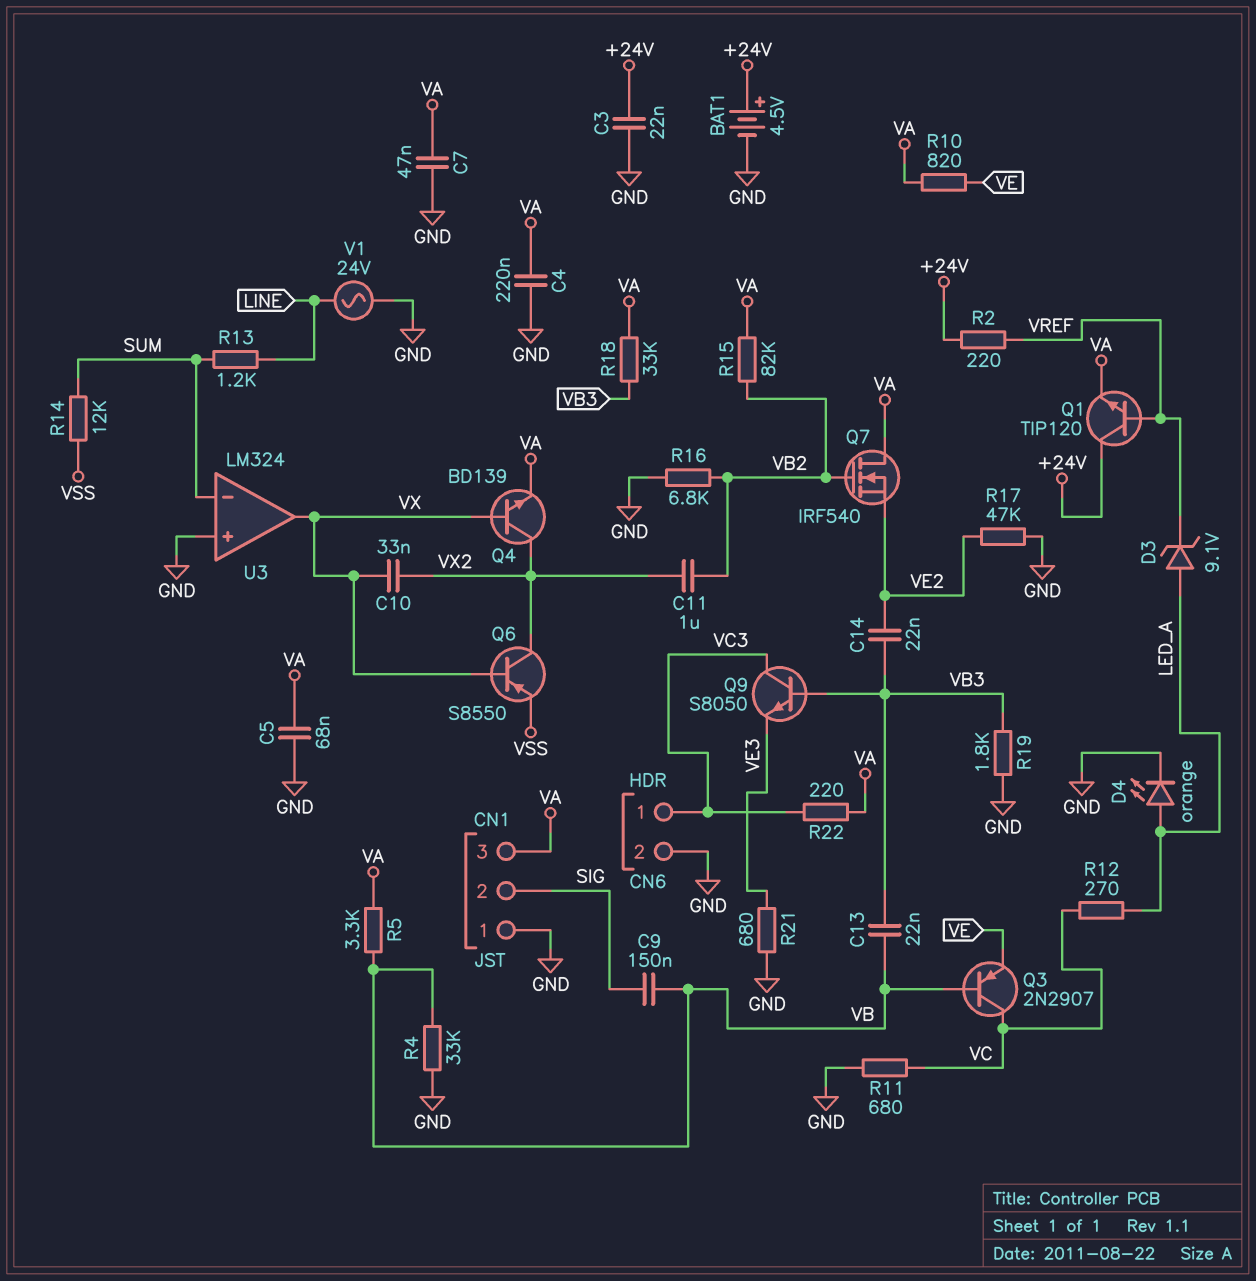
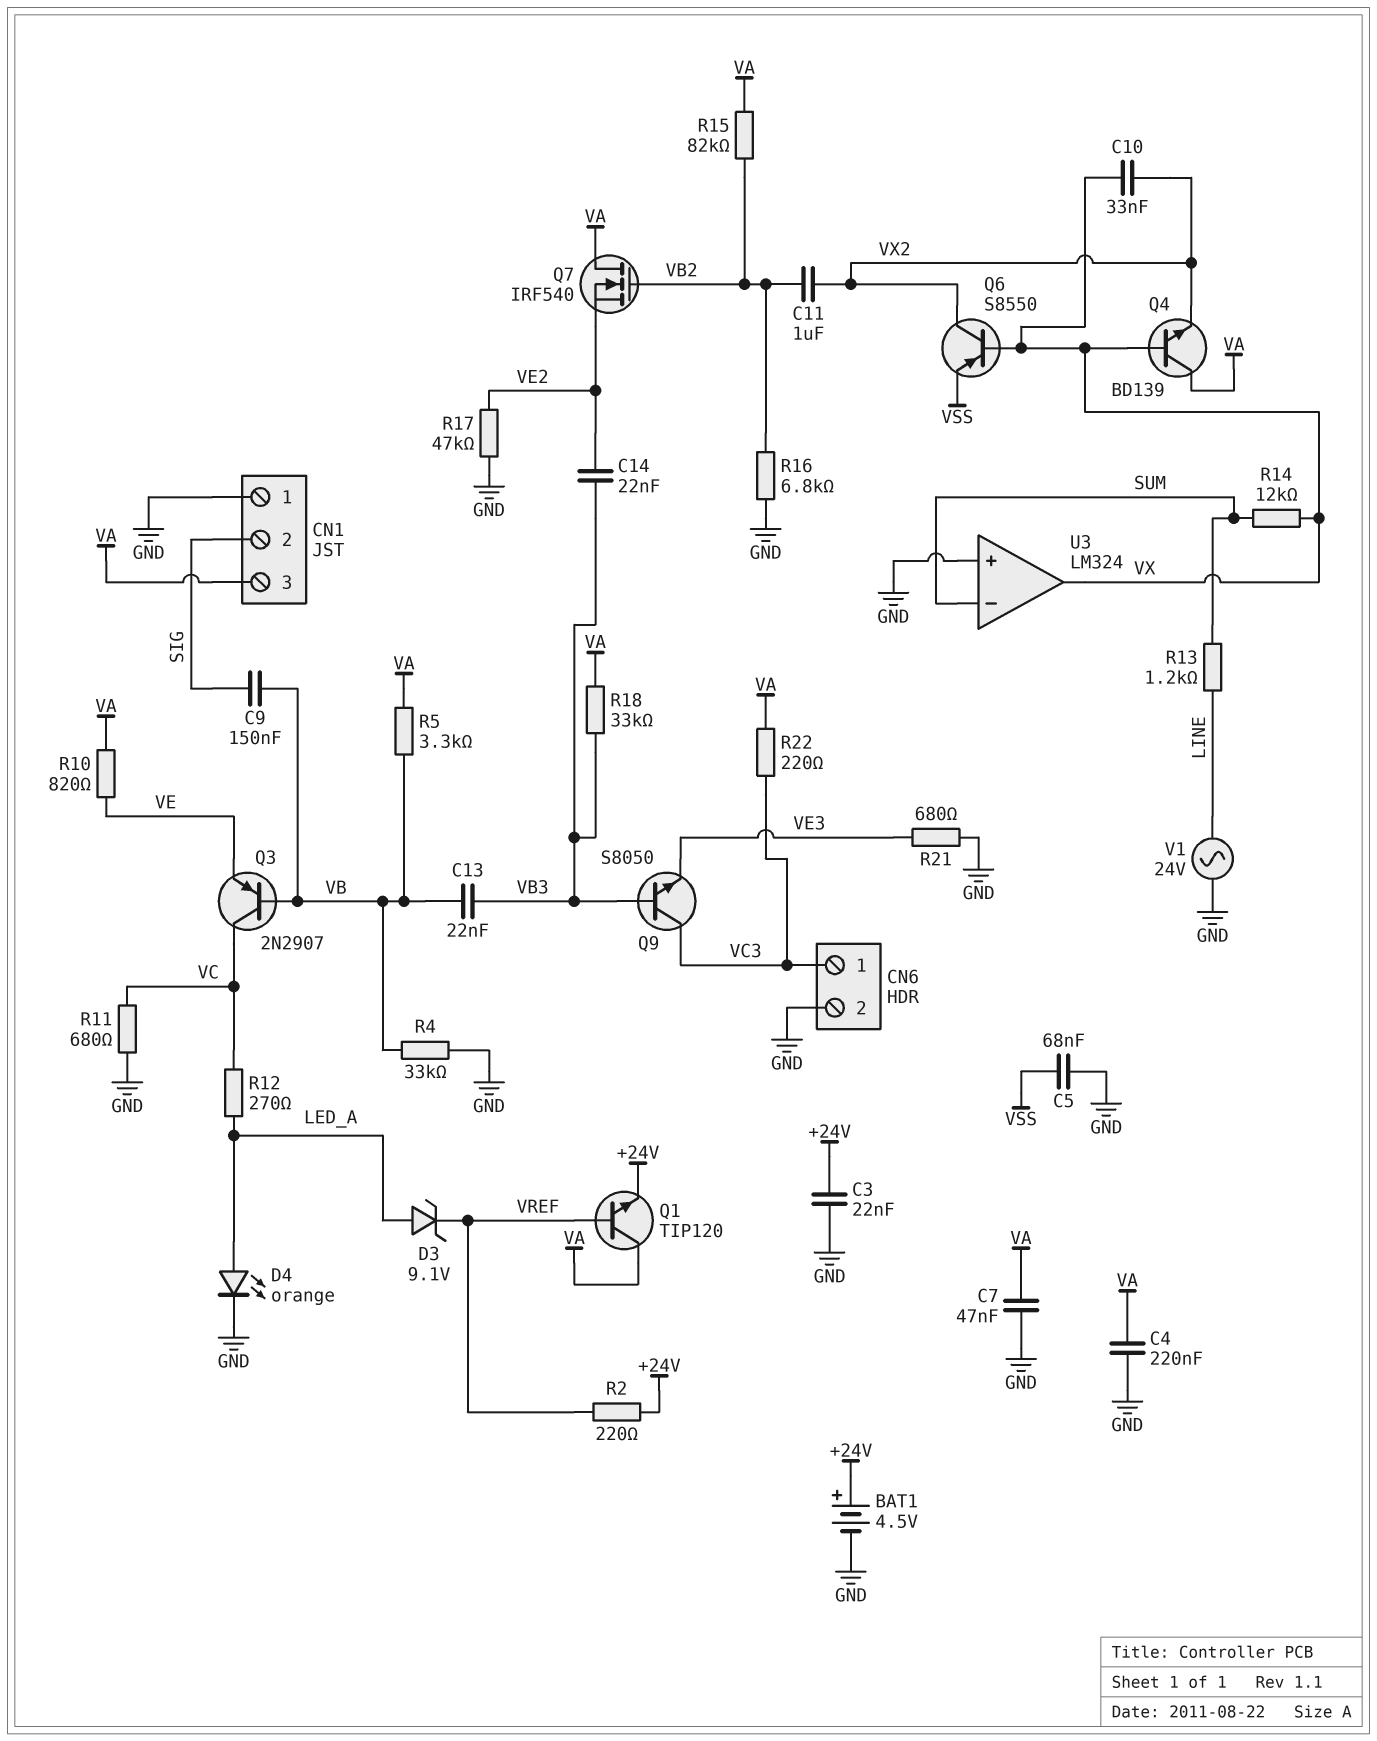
C5: 68nF (GND, VA) -> 68nF (GND, VSS)
Q1: NPN TIP120 (B VREF, C +24V, E VA) -> NPN TIP120 (B VREF, C VA, E +24V)
Q4: NPN BD139 (B VX, C VX2, E VA) -> NPN BD139 (B VX, C VA, E VX2)
R14: 12k (SUM, VSS) -> 12k (SUM, VX)
R19: 1.8k (GND, VB3) -> none

